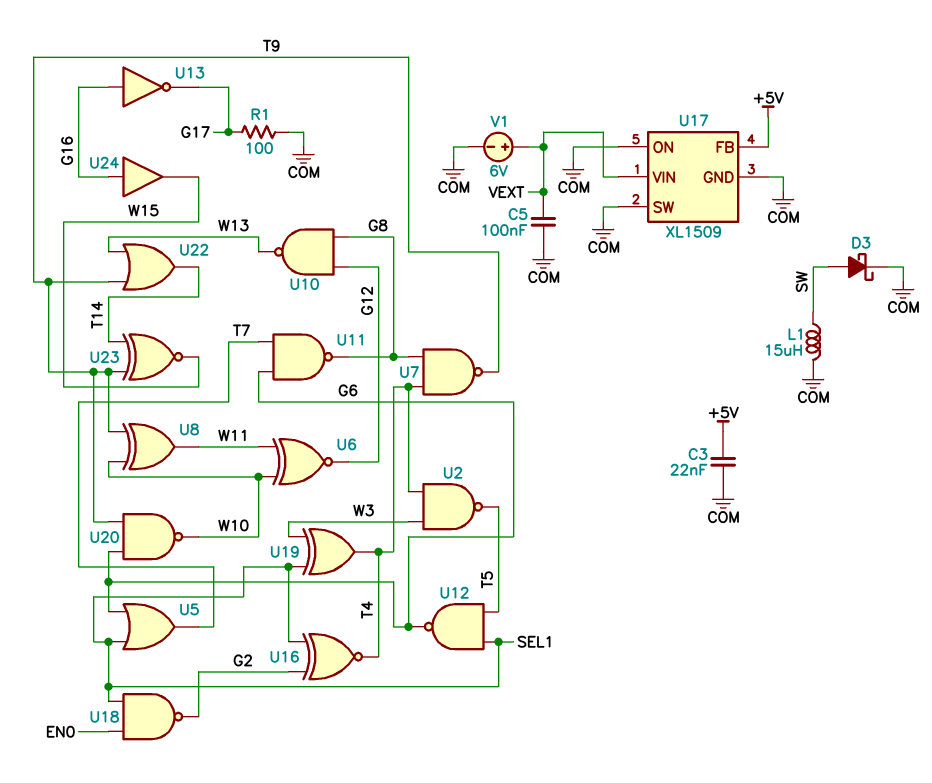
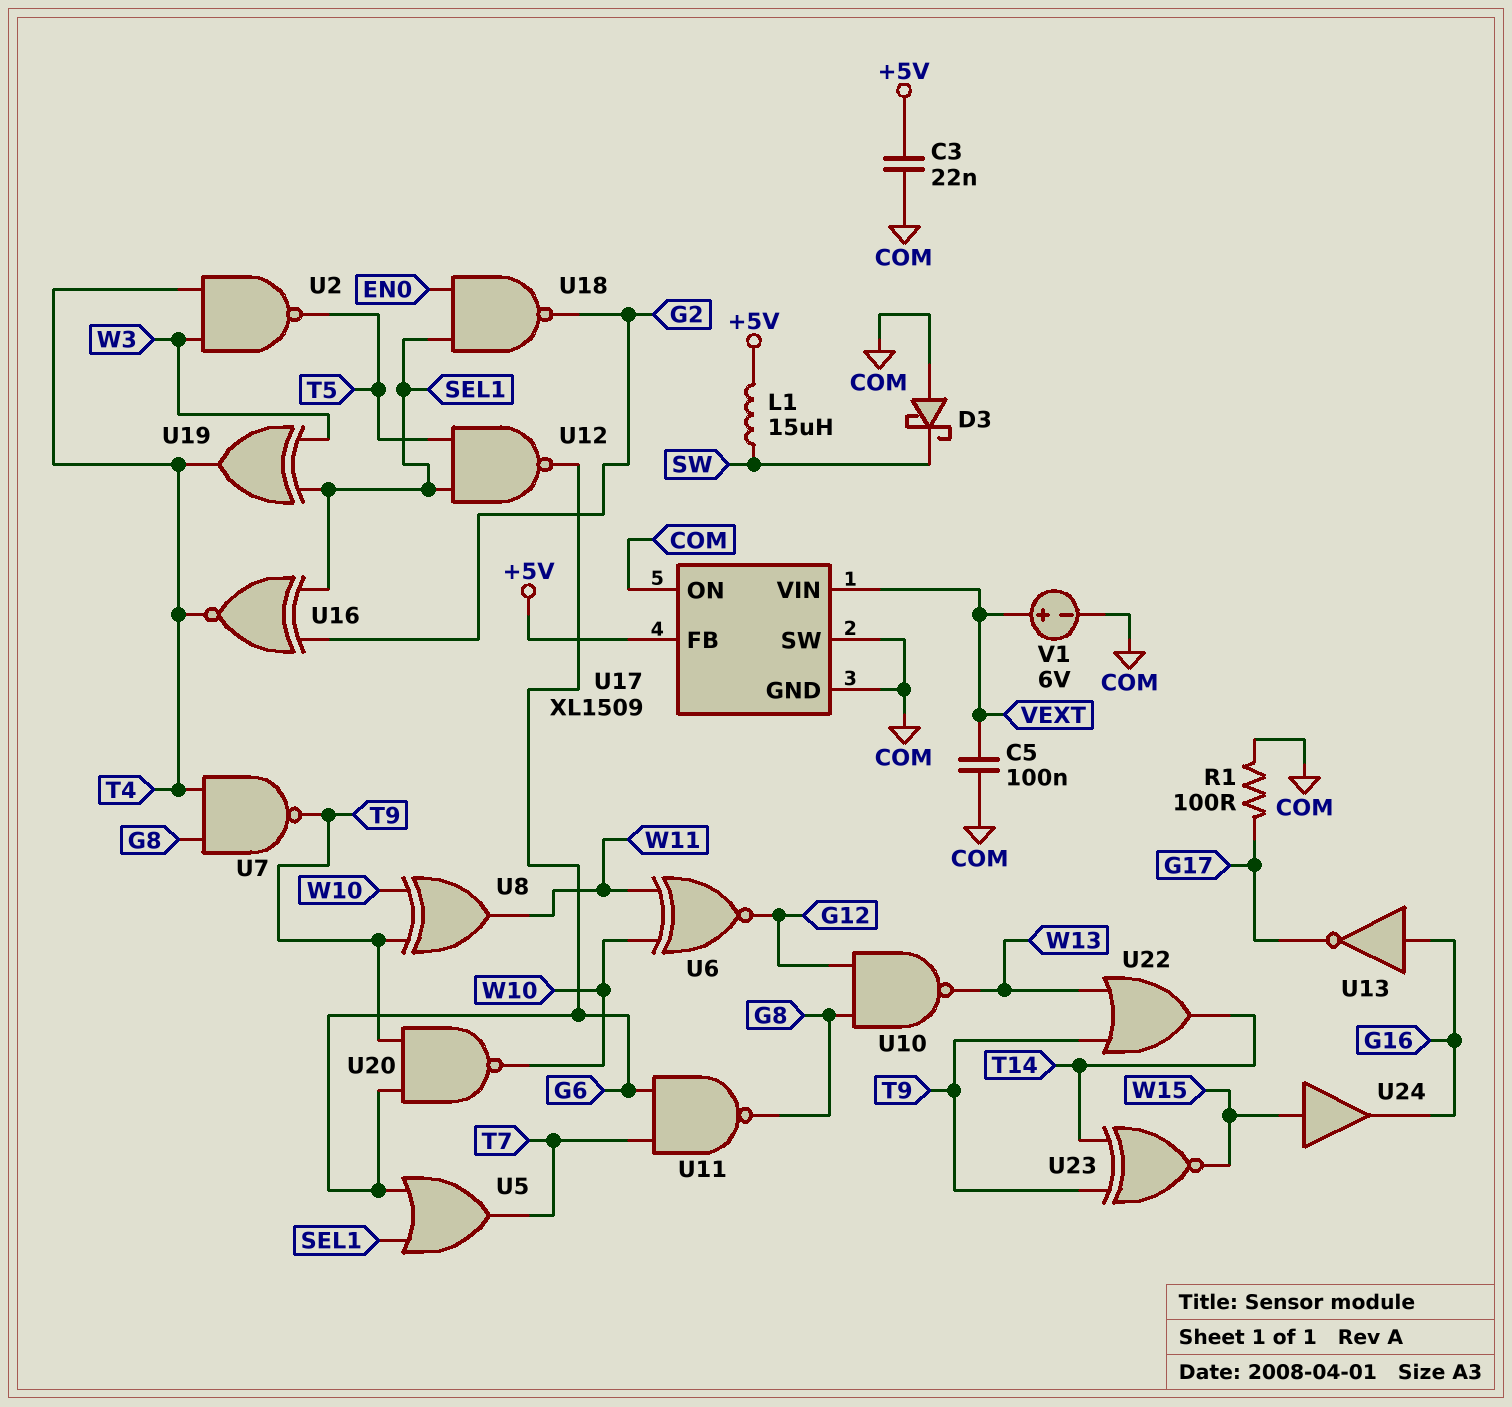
D3: schottky (A SW, K COM) -> schottky (A COM, K SW)
L1: 15uH (COM, SW) -> 15uH (+5V, SW)
U24: buffer (in G16, out W15) -> buffer (in W15, out G16)

